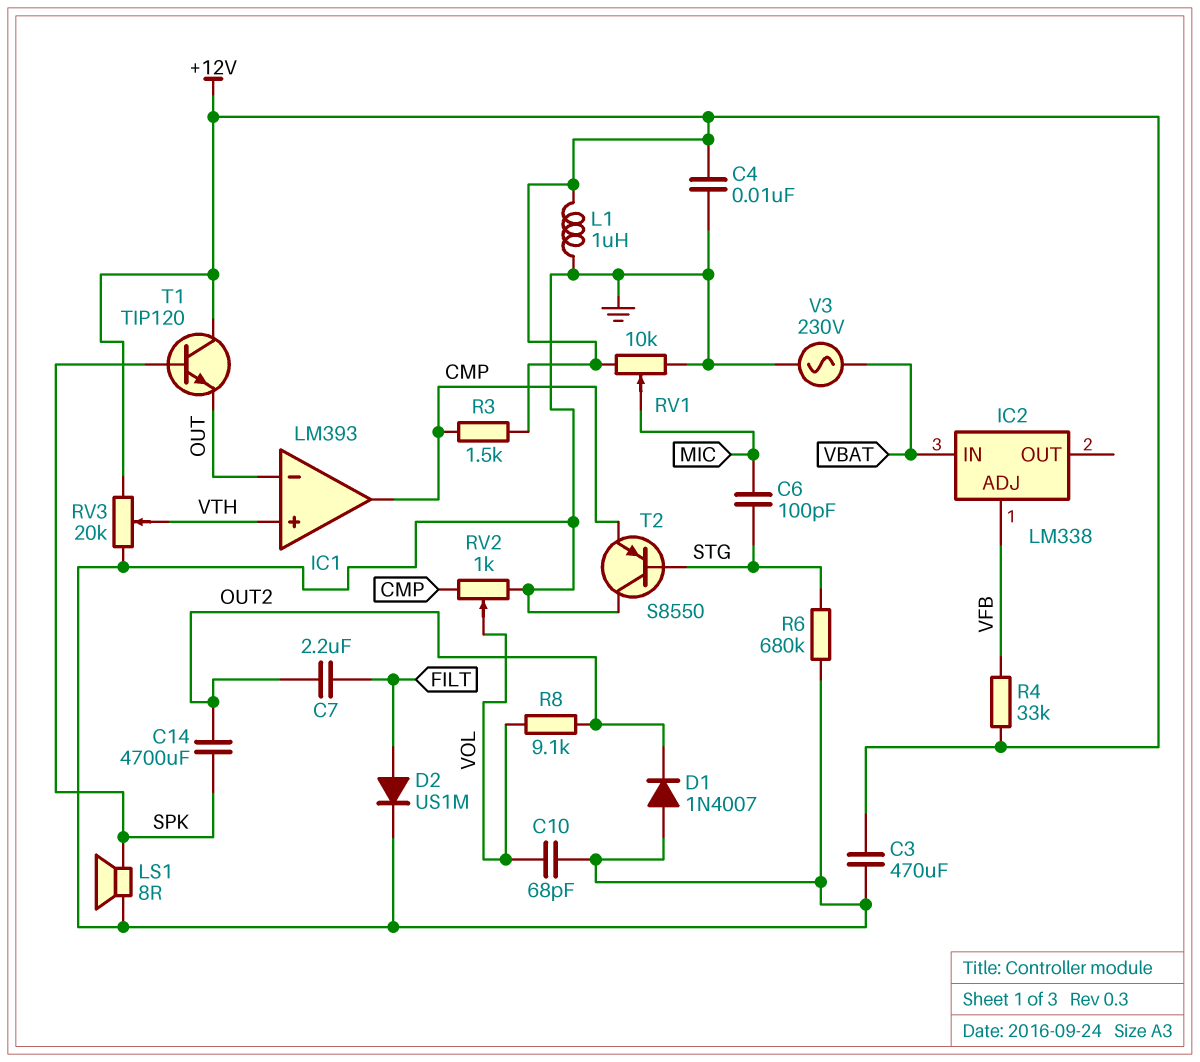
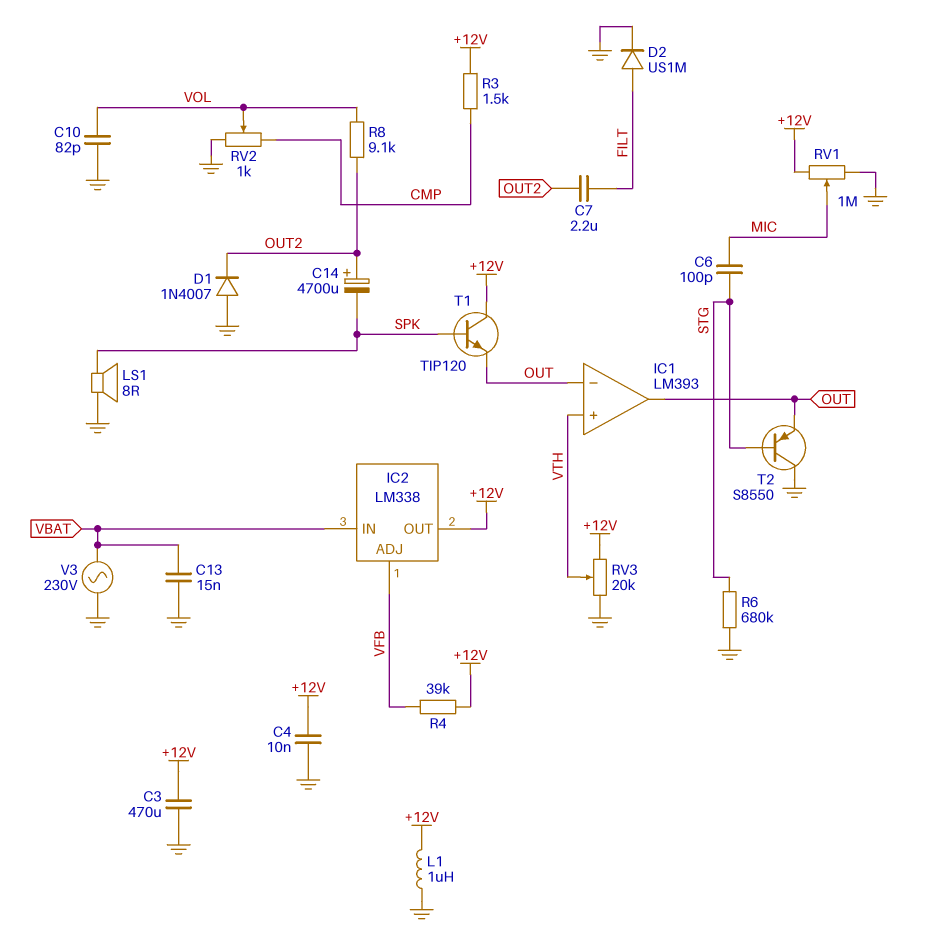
C10: 68pF (GND, VOL) -> 82pF (GND, VOL)
C13: none -> 15nF (GND, VBAT)
C14: 4700uF (OUT2, SPK) -> 4700uF (plus OUT2, minus SPK)
IC1 pin out: CMP -> OUT
IC2 pin OUT: none -> +12V
R4: 33k (+12V, VFB) -> 39k (+12V, VFB)
RV1: 10k (+12V, GND, wiper MIC) -> 1M (+12V, GND, wiper MIC)
T2: PNP S8550 (B STG, C GND, E CMP) -> PNP S8550 (B STG, C GND, E OUT)

